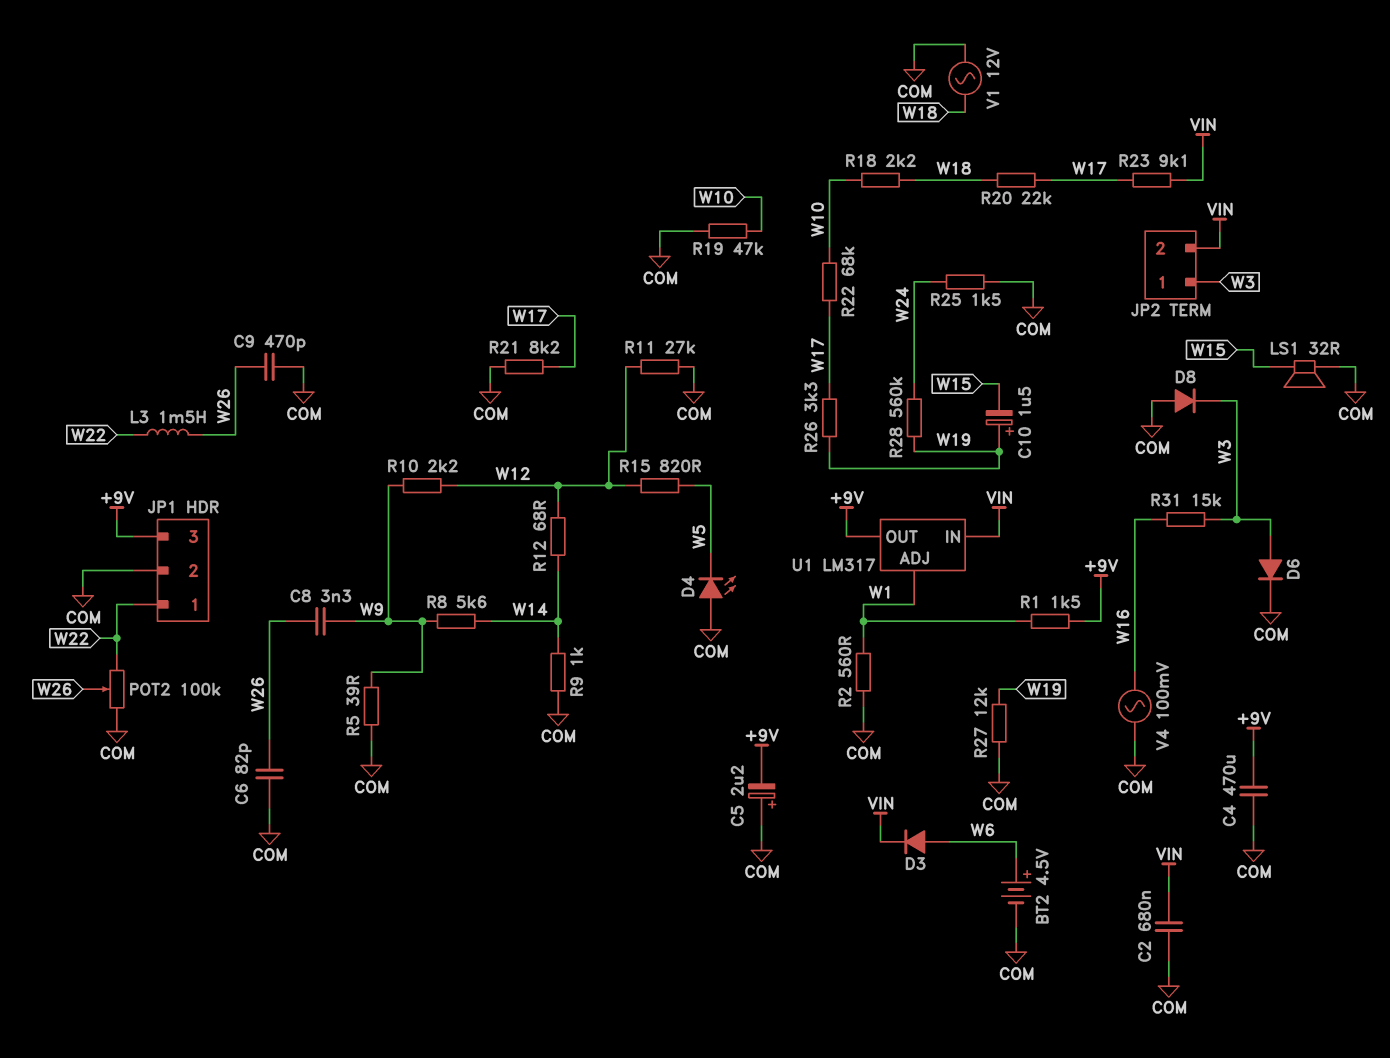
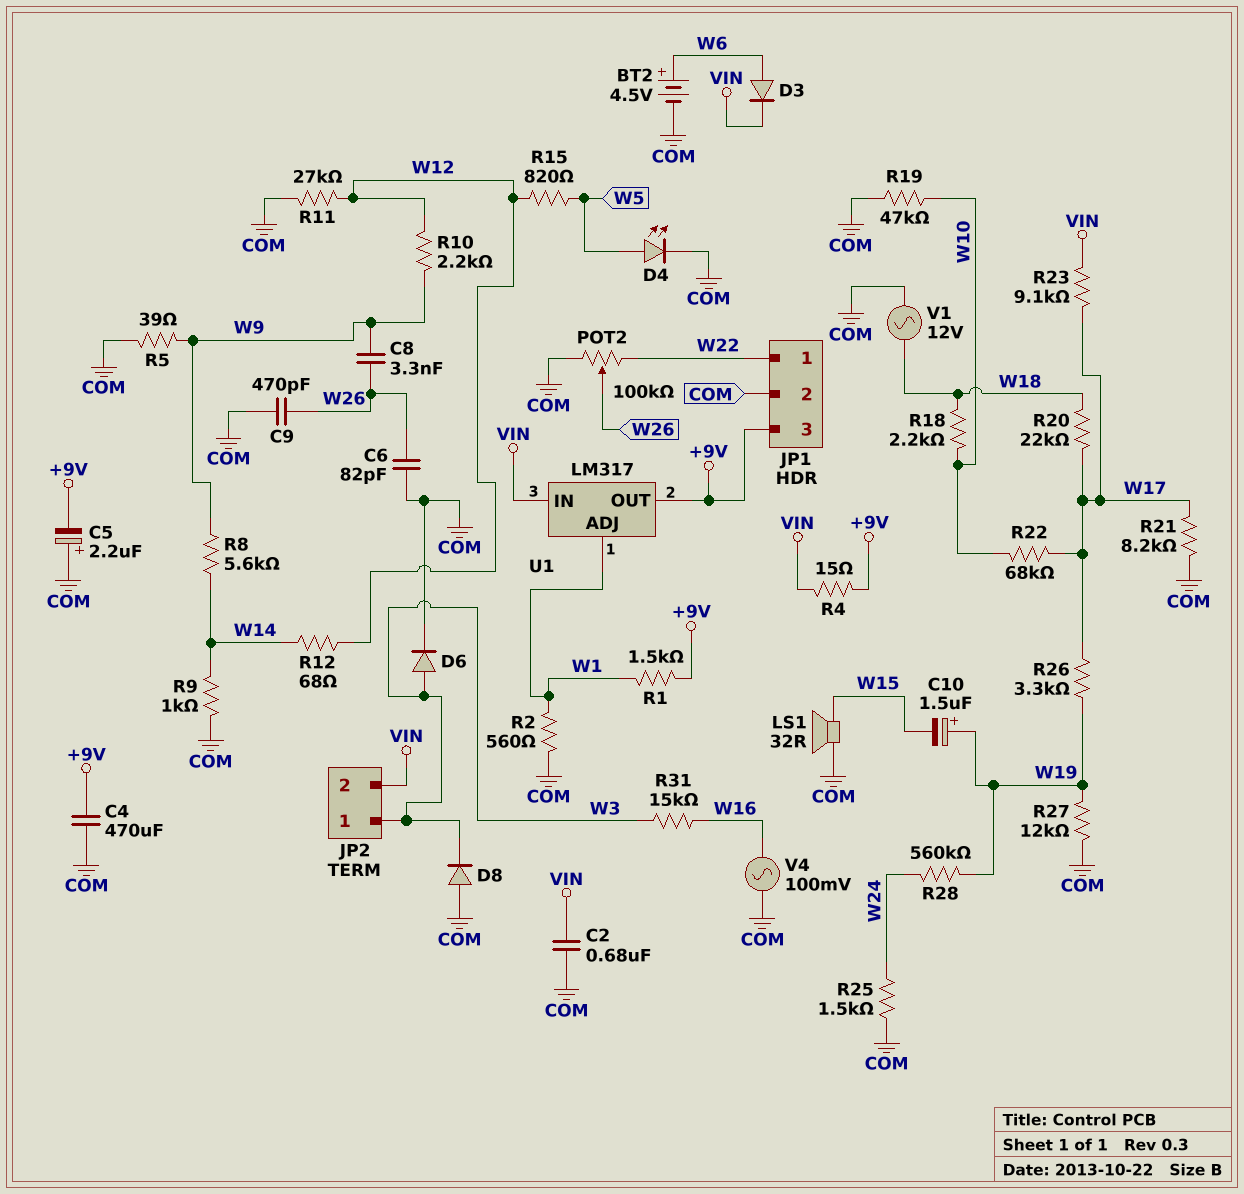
D4: LED (A COM, K W5) -> LED (A W5, K COM)
L3: 1.5mH (W22, W26) -> none
R4: none -> 15 (+9V, VIN)

